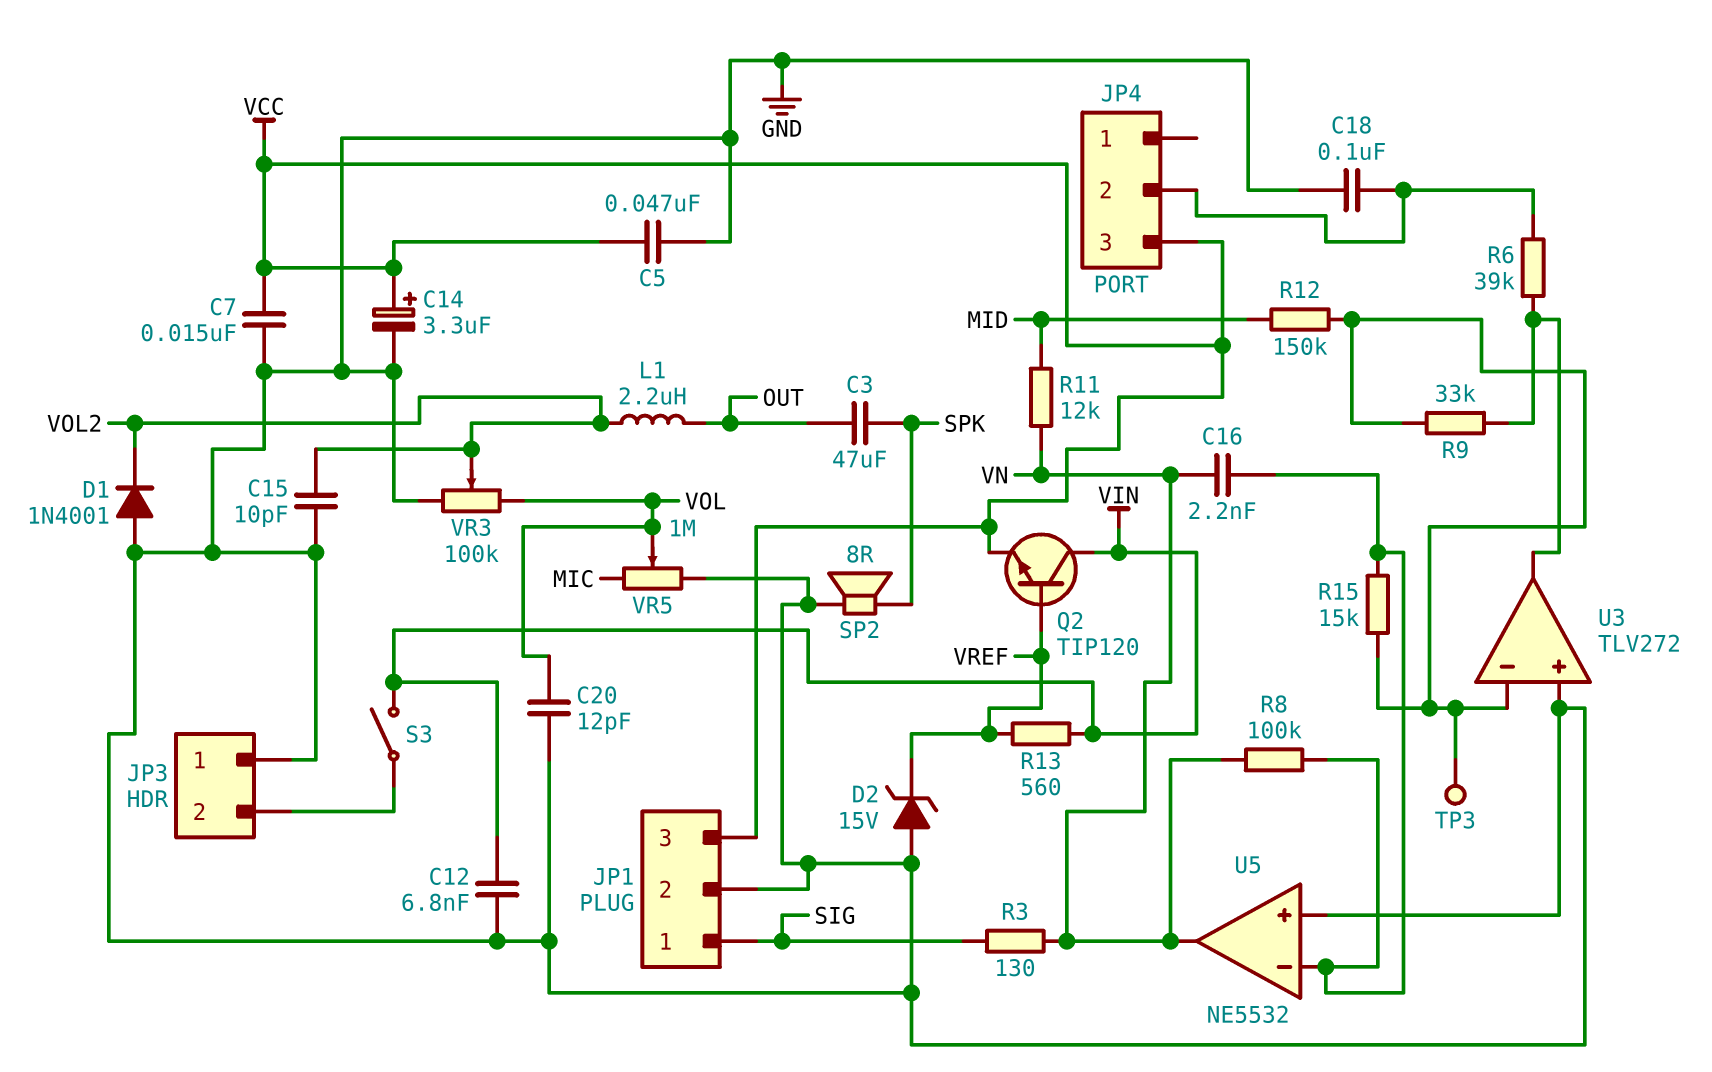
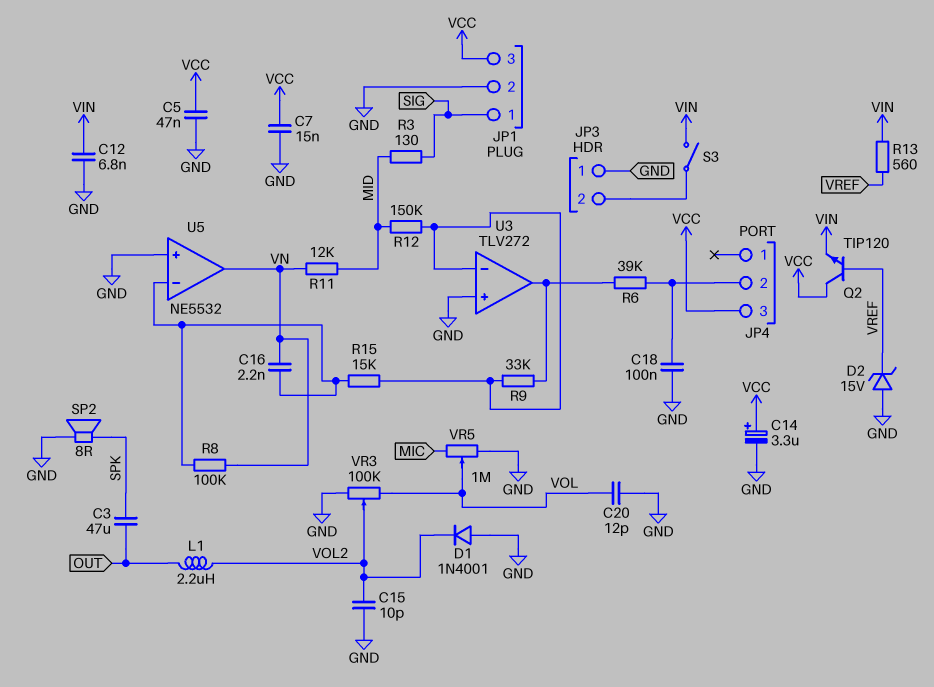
Q2: NPN TIP120 (B VREF, C VIN, E VCC) -> NPN TIP120 (B VREF, C VCC, E VIN)
R3: 130 (SIG, VN) -> 130 (MID, SIG)
TP3: test point (U3/in-) -> none

